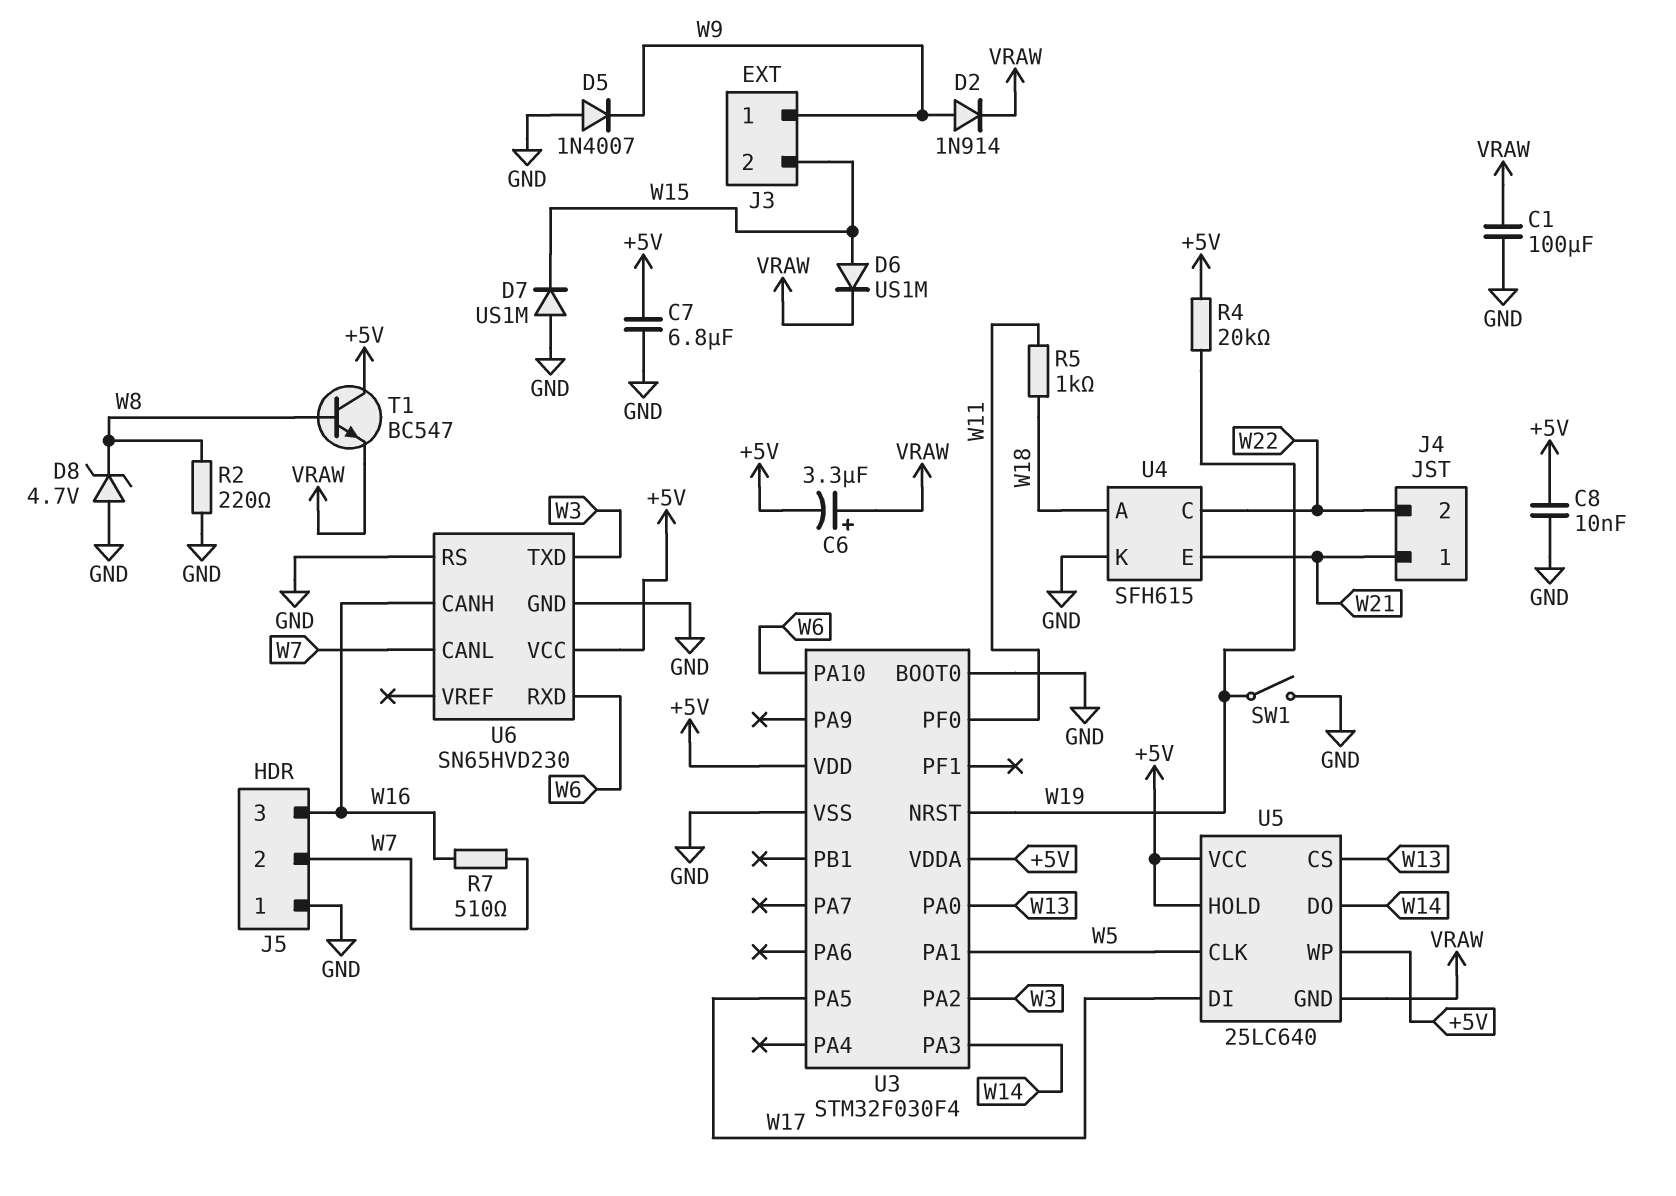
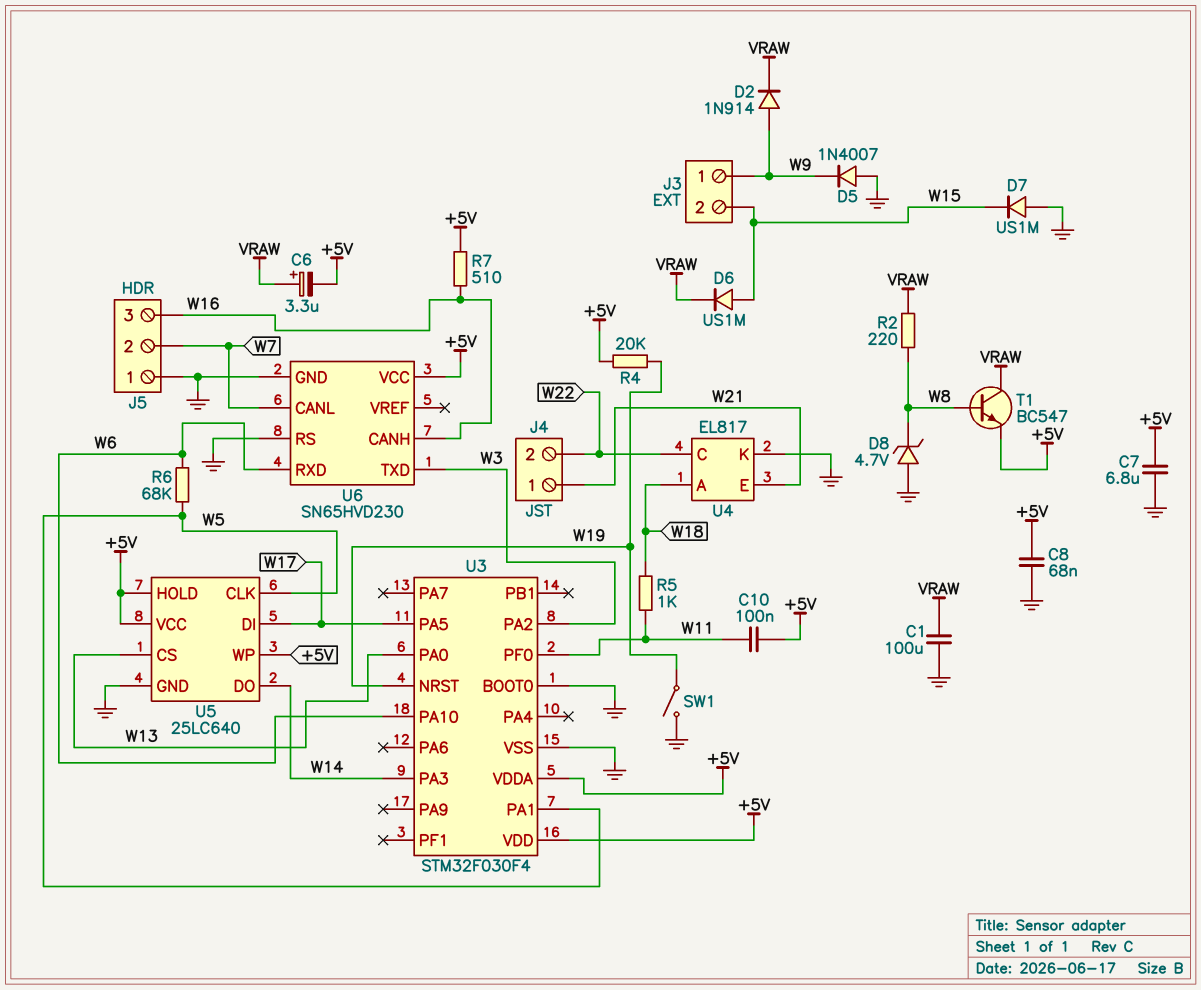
C8: 10nF (+5V, GND) -> 68nF (+5V, GND)
C10: none -> 100nF (+5V, W11)
R2: 220 (GND, W8) -> 220 (VRAW, W8)
R6: none -> 68k (W5, W6)
R7: 510 (W7, W16) -> 510 (+5V, W16)
T1: NPN BC547 (B W8, C +5V, E VRAW) -> NPN BC547 (B W8, C VRAW, E +5V)
U4: SFH615 -> EL817
U5 pin GND: VRAW -> GND

